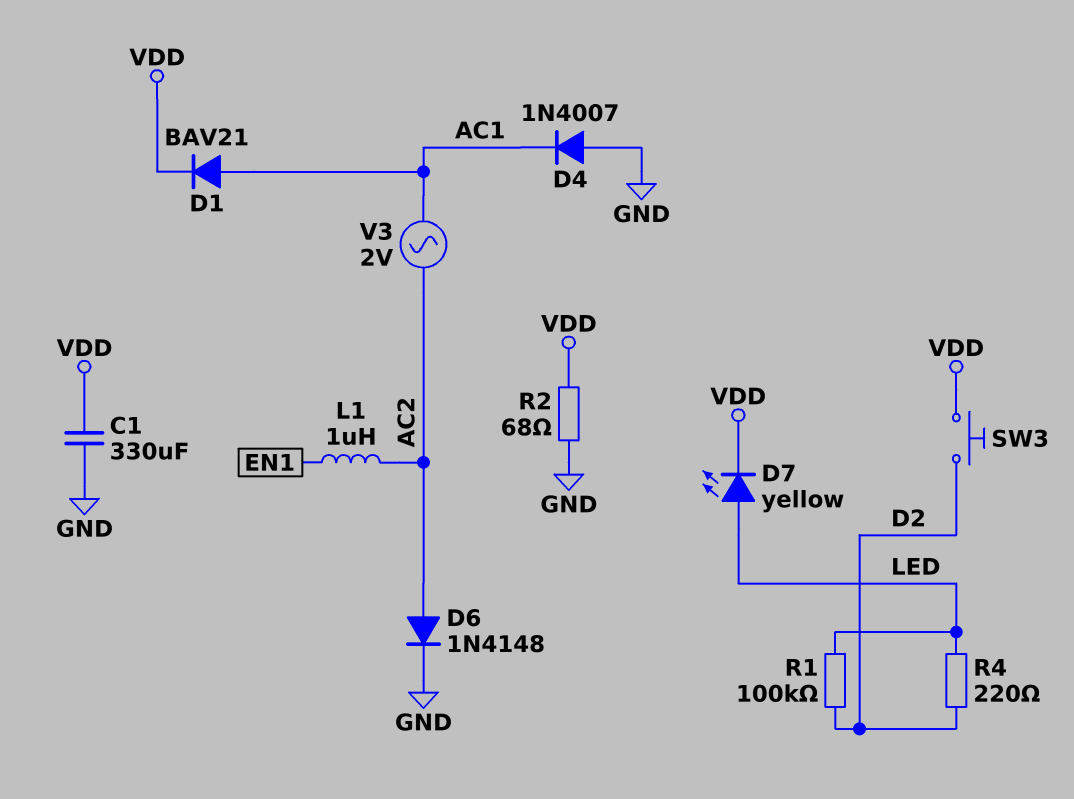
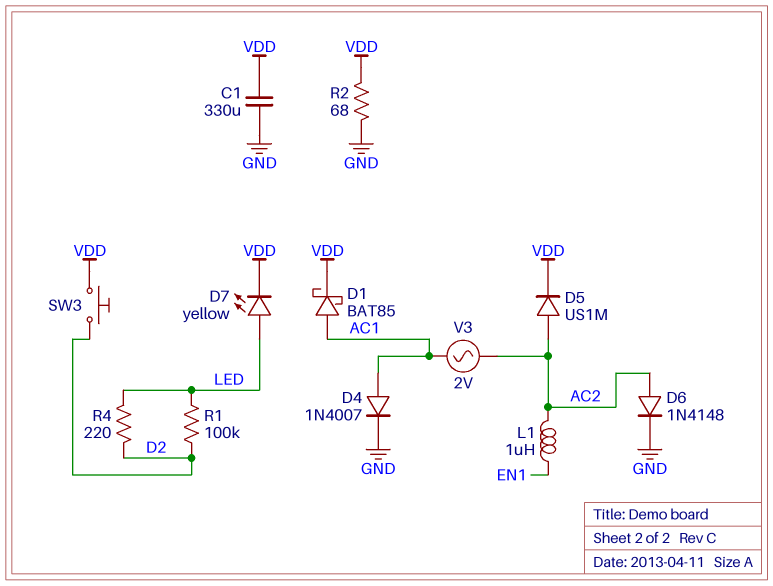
D1: diode BAV21 (A AC1, K VDD) -> schottky BAT85 (A AC1, K VDD)
D4: diode 1N4007 (A GND, K AC1) -> diode 1N4007 (A AC1, K GND)
D5: none -> diode US1M (A AC2, K VDD)

